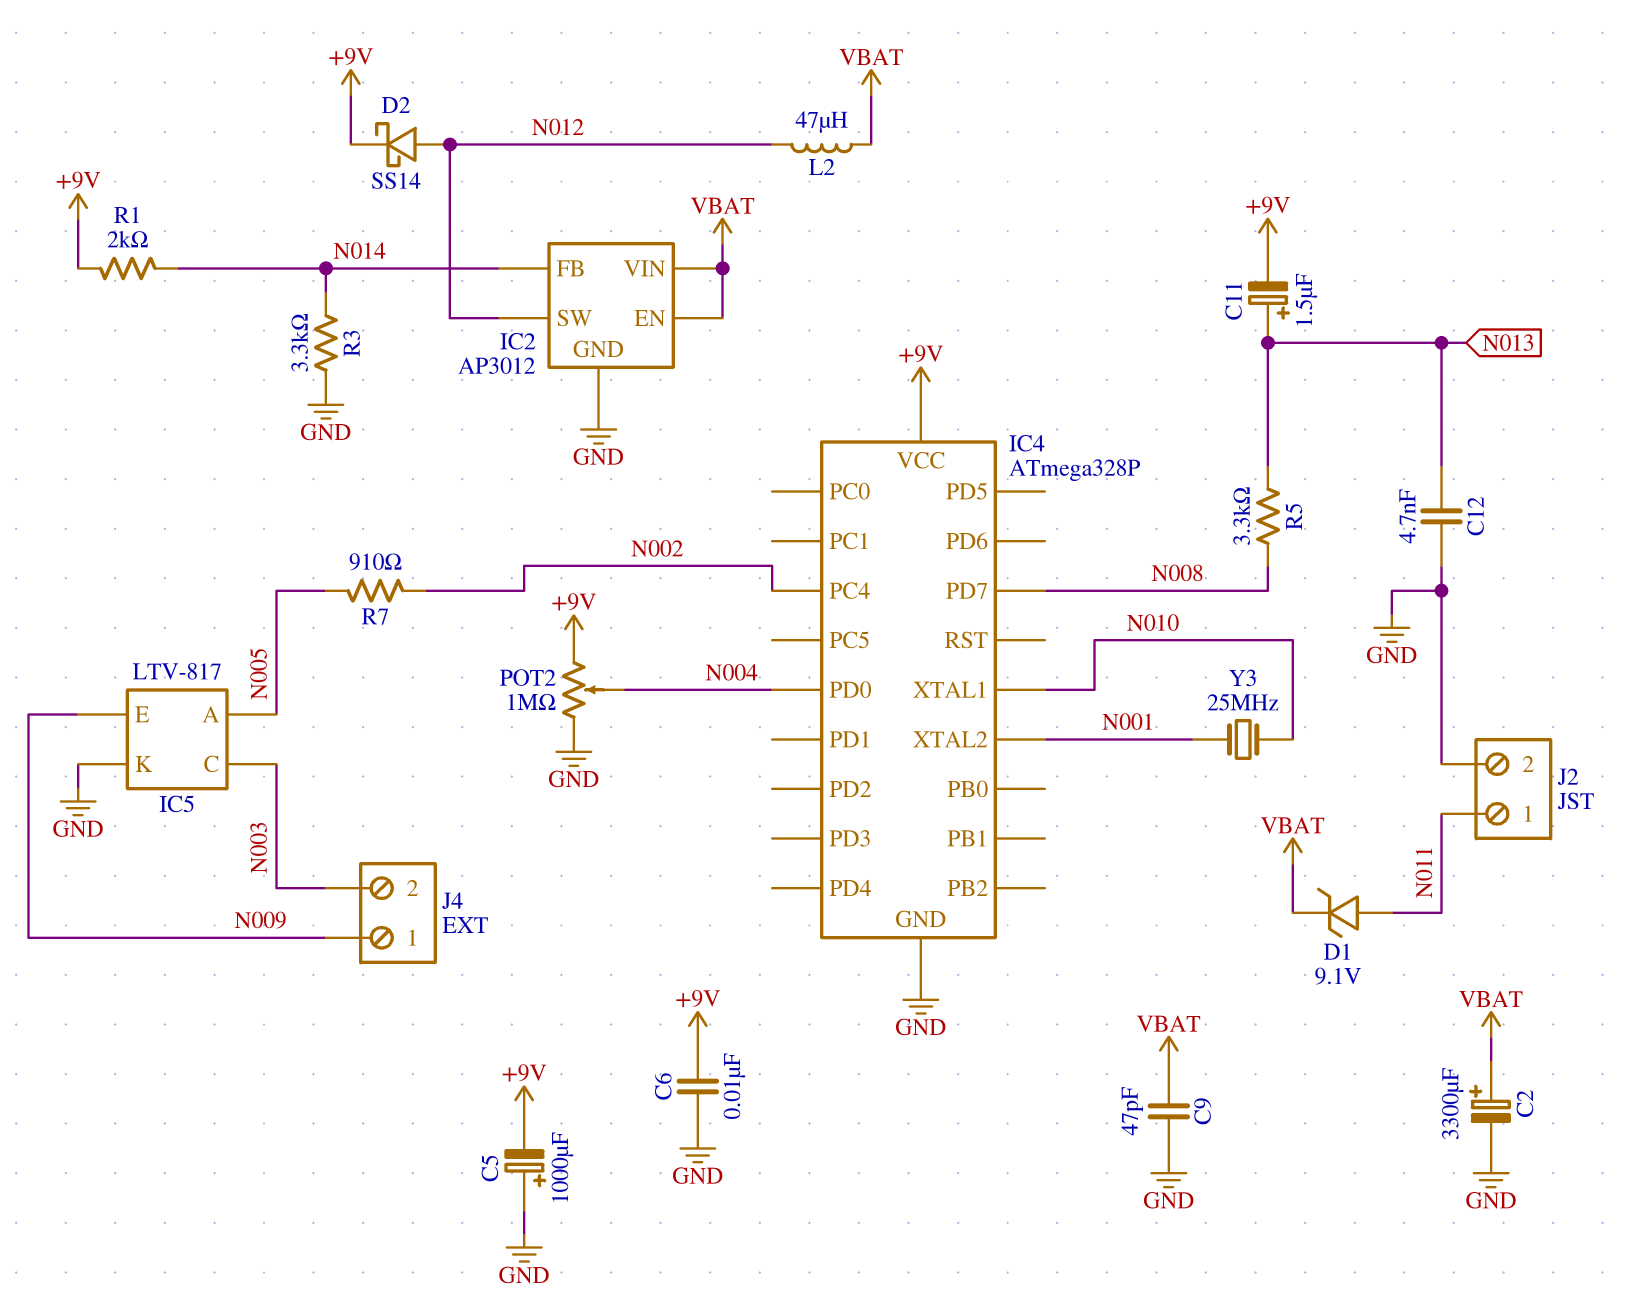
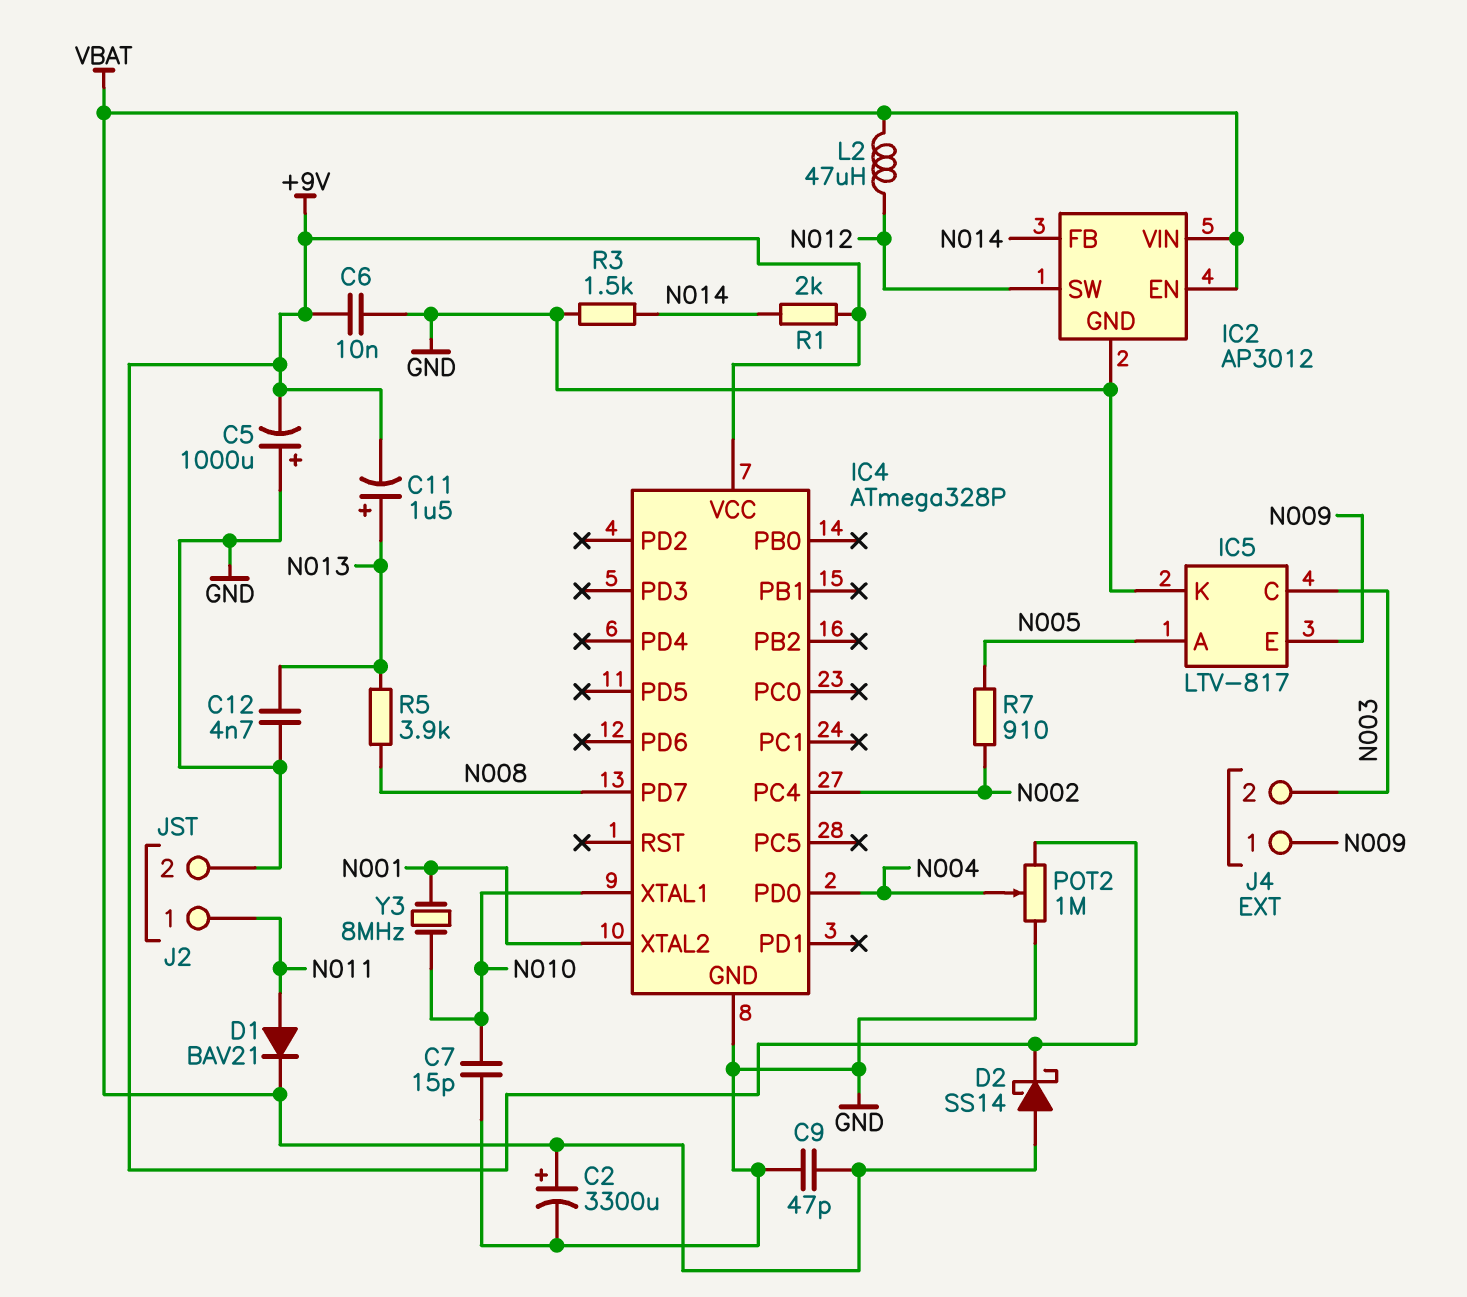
C7: none -> 15pF (GND, N010)
D1: zener 9.1V (A N011, K VBAT) -> diode BAV21 (A N011, K VBAT)
D2: schottky SS14 (A N012, K +9V) -> schottky SS14 (A VBAT, K +9V)
R3: 3.3k (GND, N014) -> 1.5k (GND, N014)
R5: 3.3k (N008, N013) -> 3.9k (N008, N013)
Y3: 25MHz (N001, N010) -> 8MHz (N001, N010)

